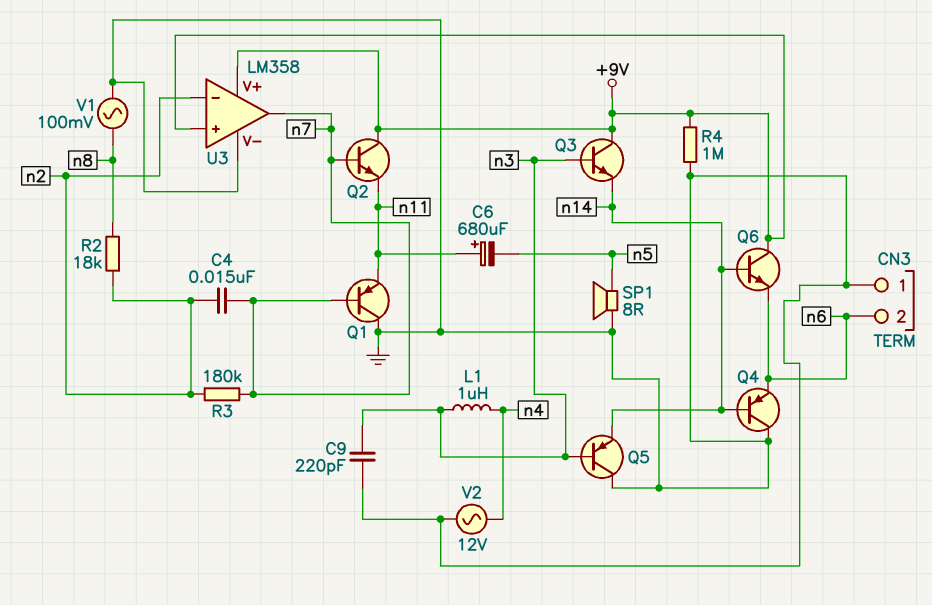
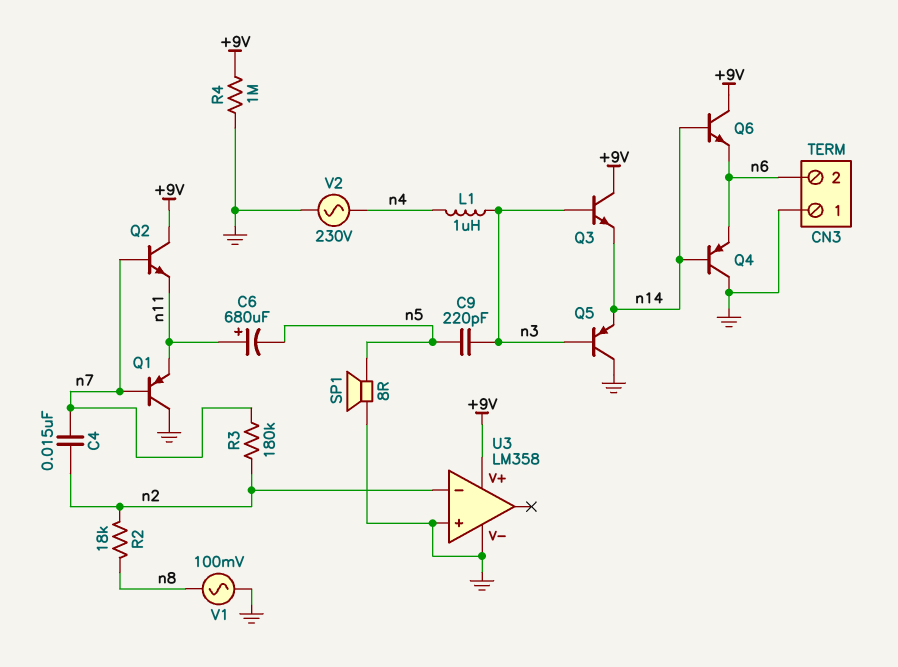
C9: 220pF (GND, n3) -> 220pF (n3, n5)
U3 pin in+: +9V -> GND
U3 pin out: n7 -> none
V2: AC 12V (GND, n4) -> AC 230V (GND, n4)

